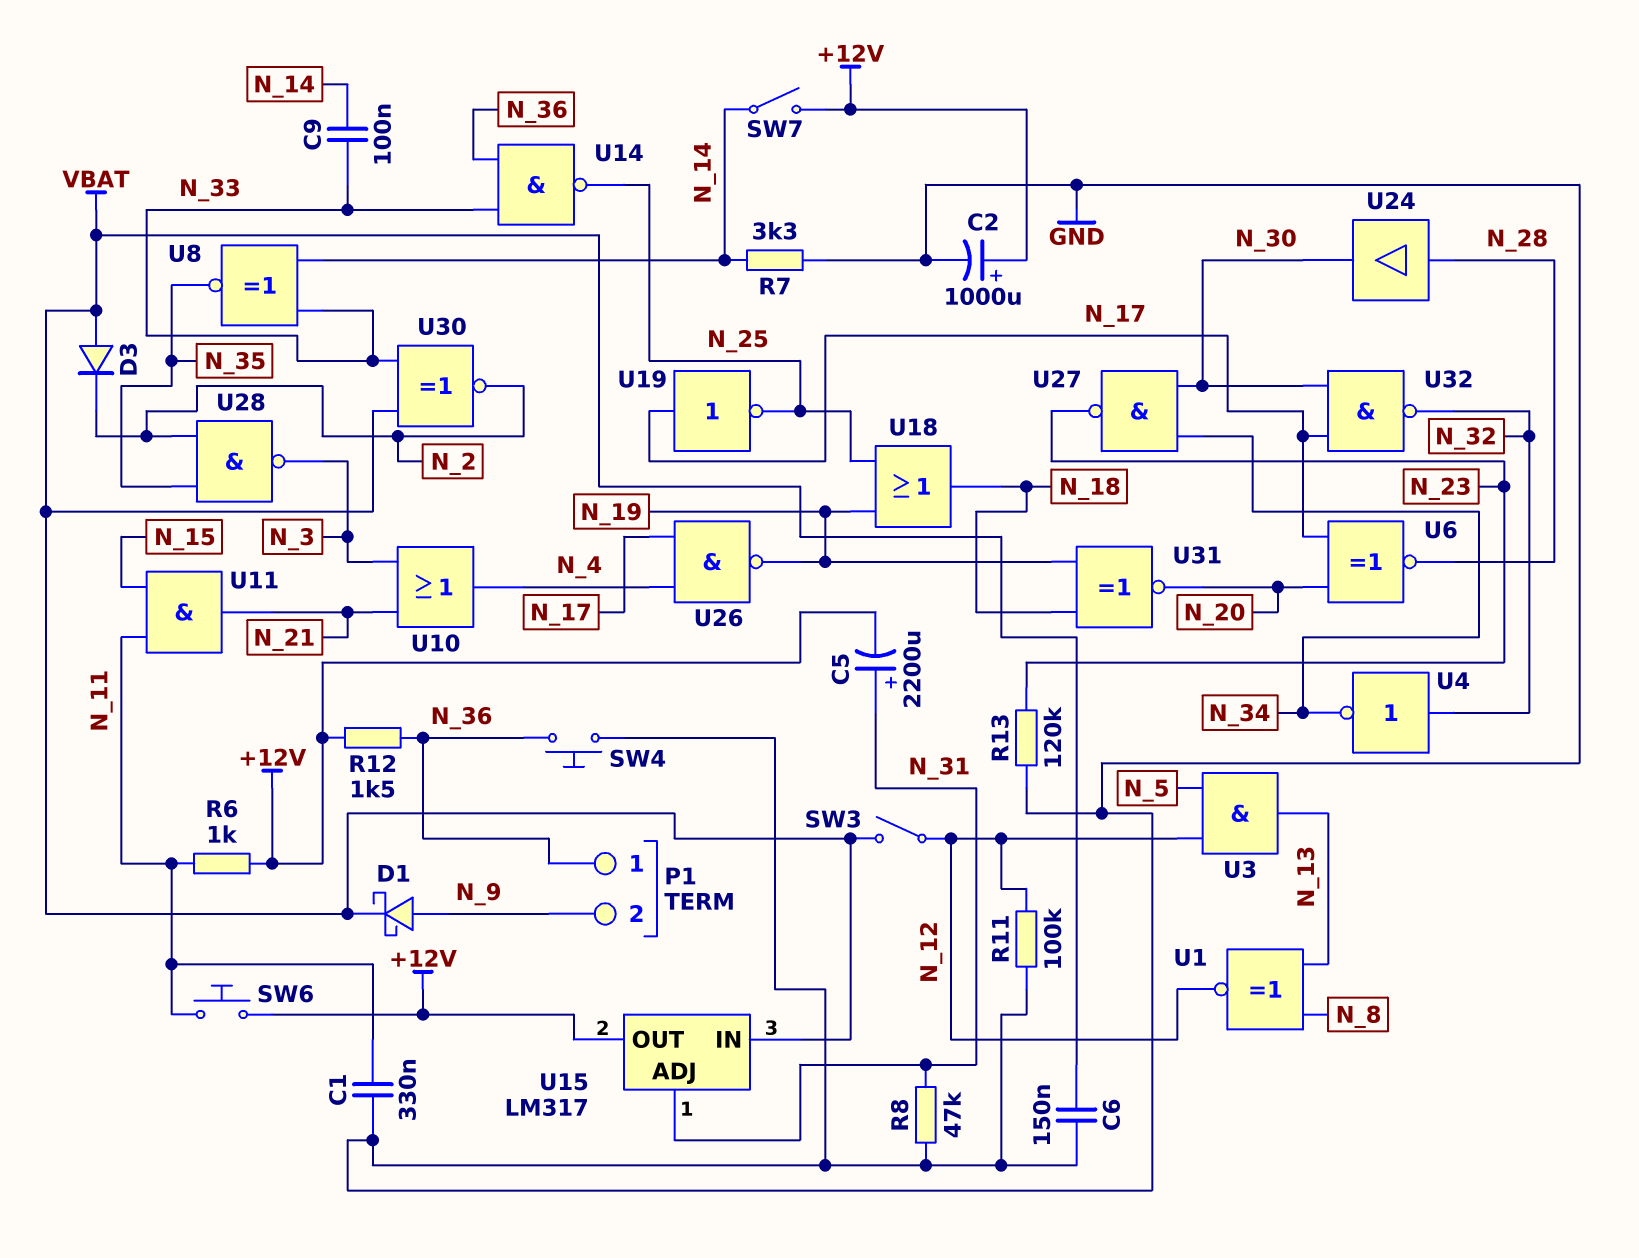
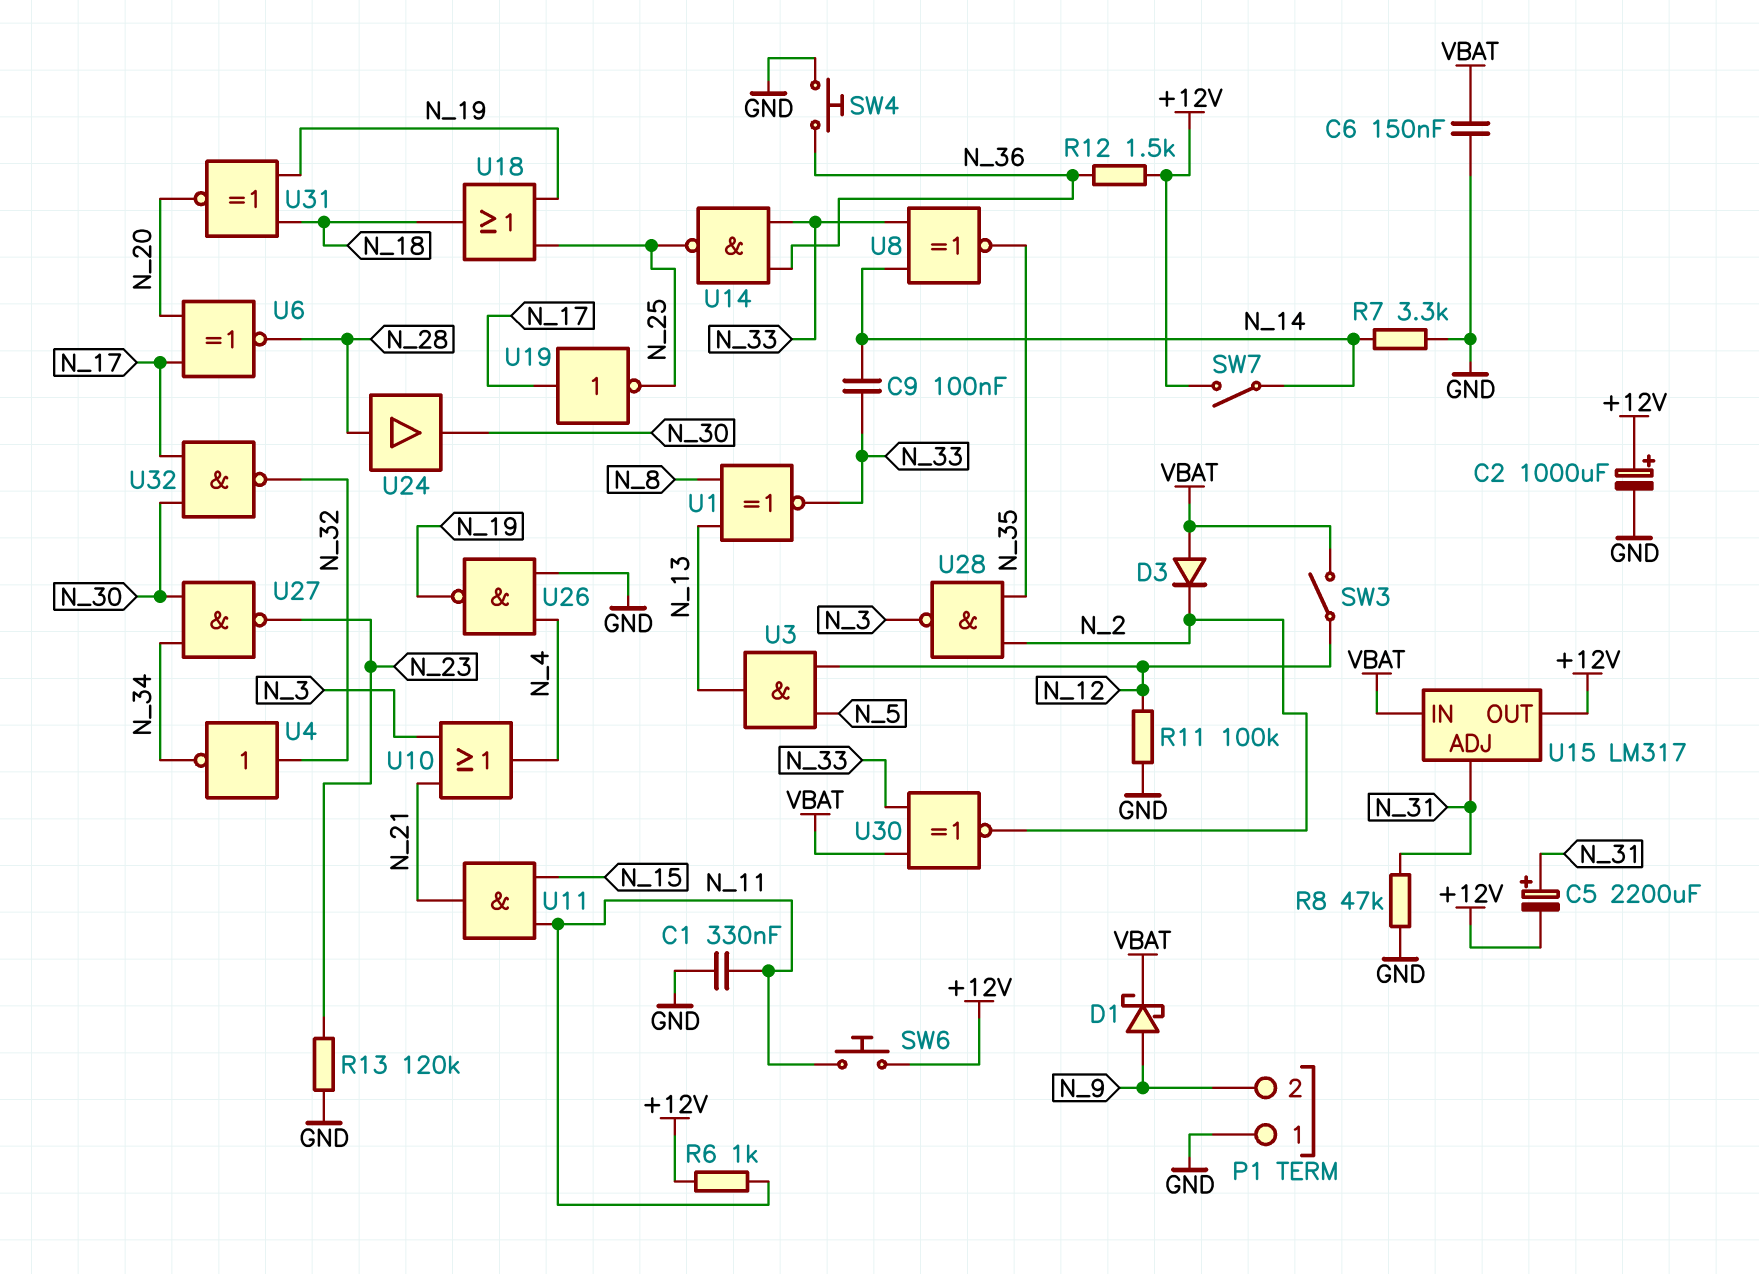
P1 pin 1: N_36 -> GND
U1: XNOR (in N_8, in N_13, out N_12) -> XNOR (in N_8, in N_13, out N_33)
U26: NAND (in N_4, in N_17, out N_19) -> NAND (in GND, in N_4, out N_19)

